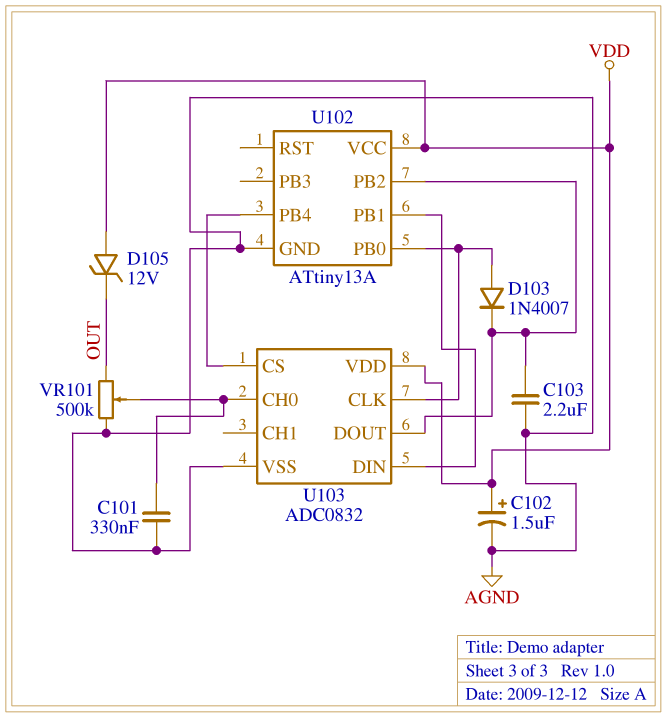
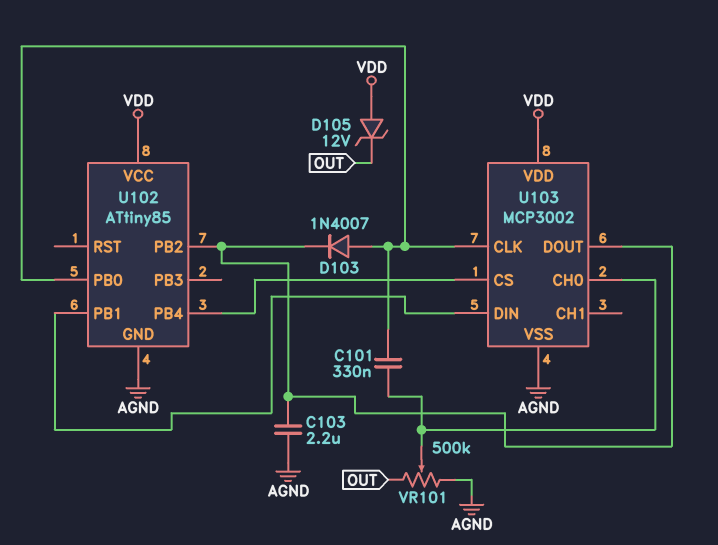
C101: 330nF (AGND, U103/CH0) -> 330nF (U102/PB0, U103/CH0)
C102: 1.5uF (plus VDD, minus AGND) -> none
U102: ATtiny13A -> ATtiny85
U103: ADC0832 -> MCP3002

